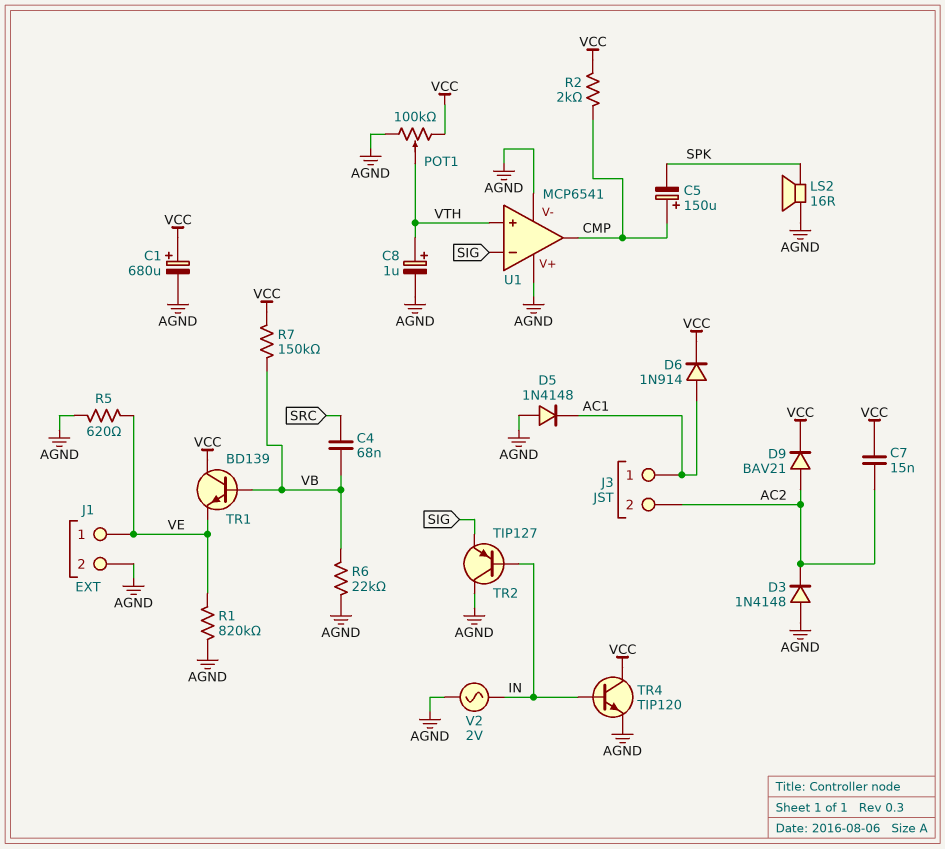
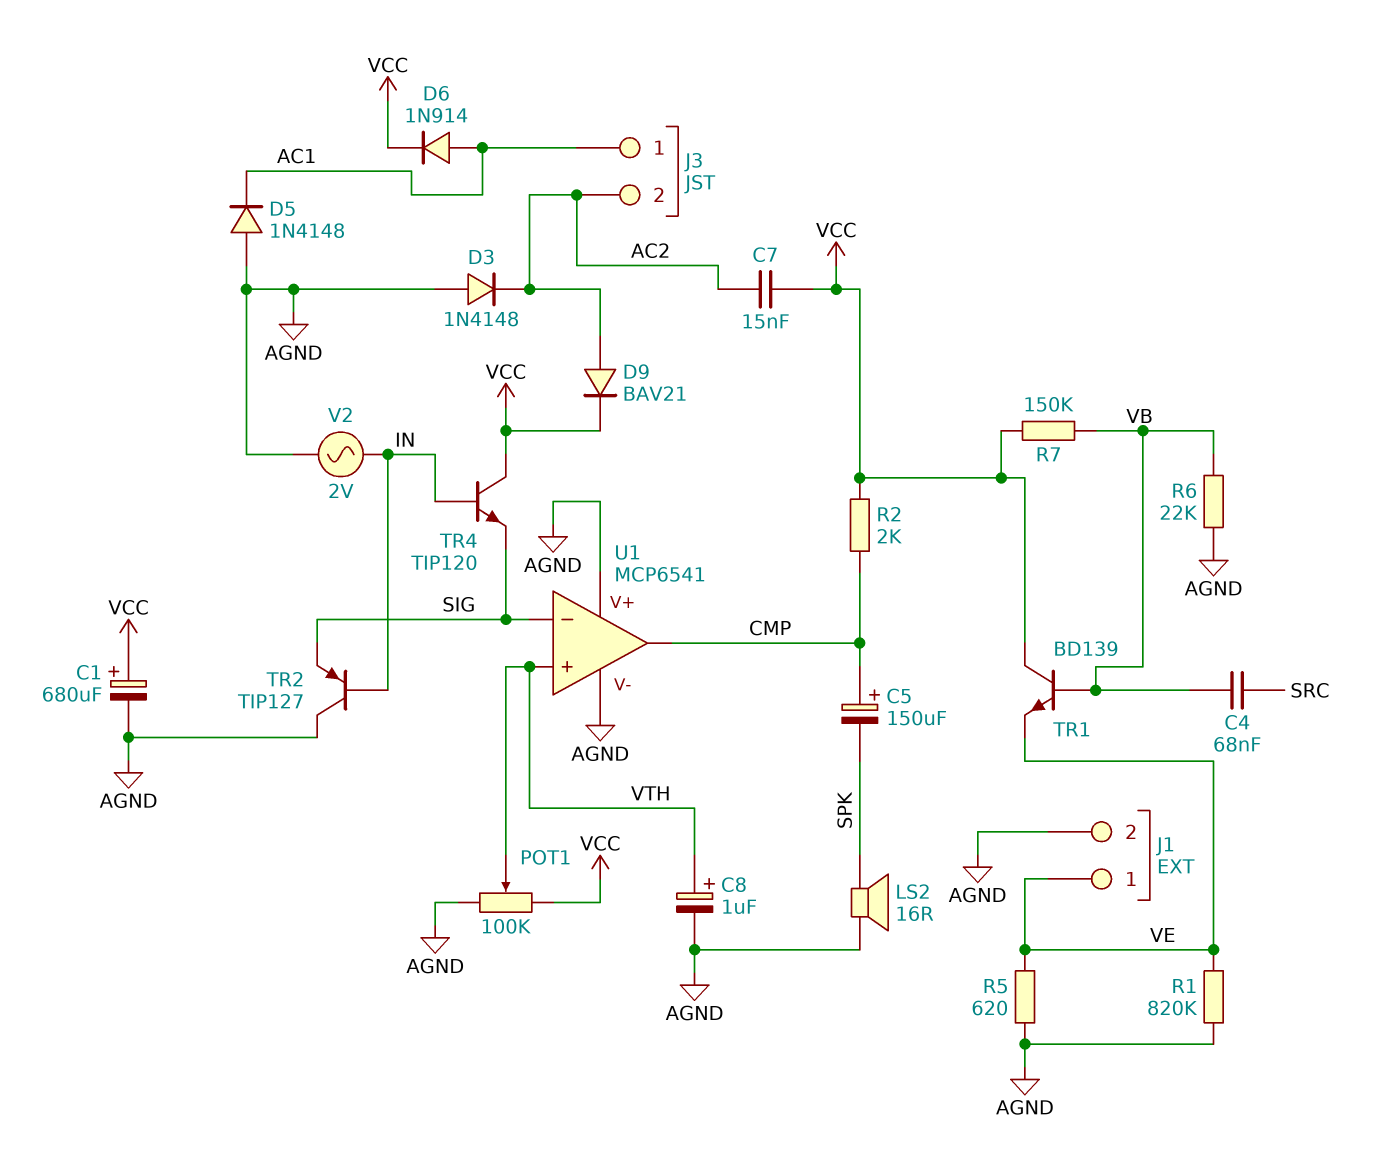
TR4: NPN TIP120 (B IN, C VCC, E AGND) -> NPN TIP120 (B IN, C VCC, E SIG)

